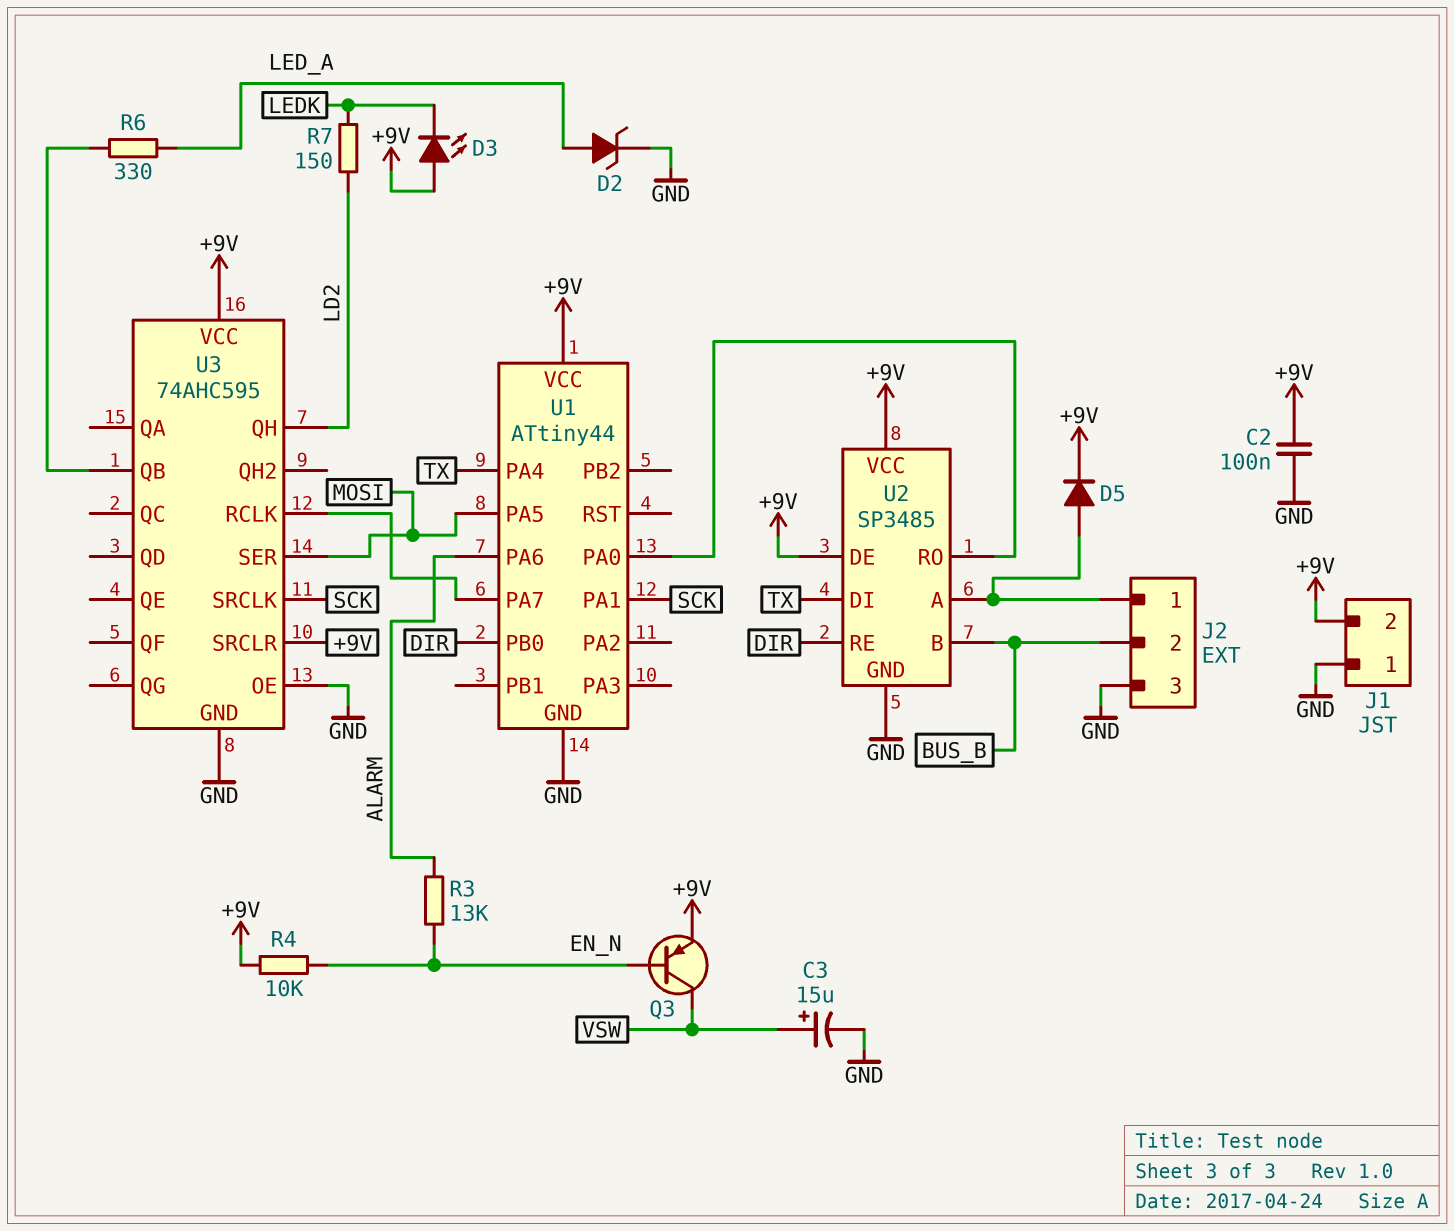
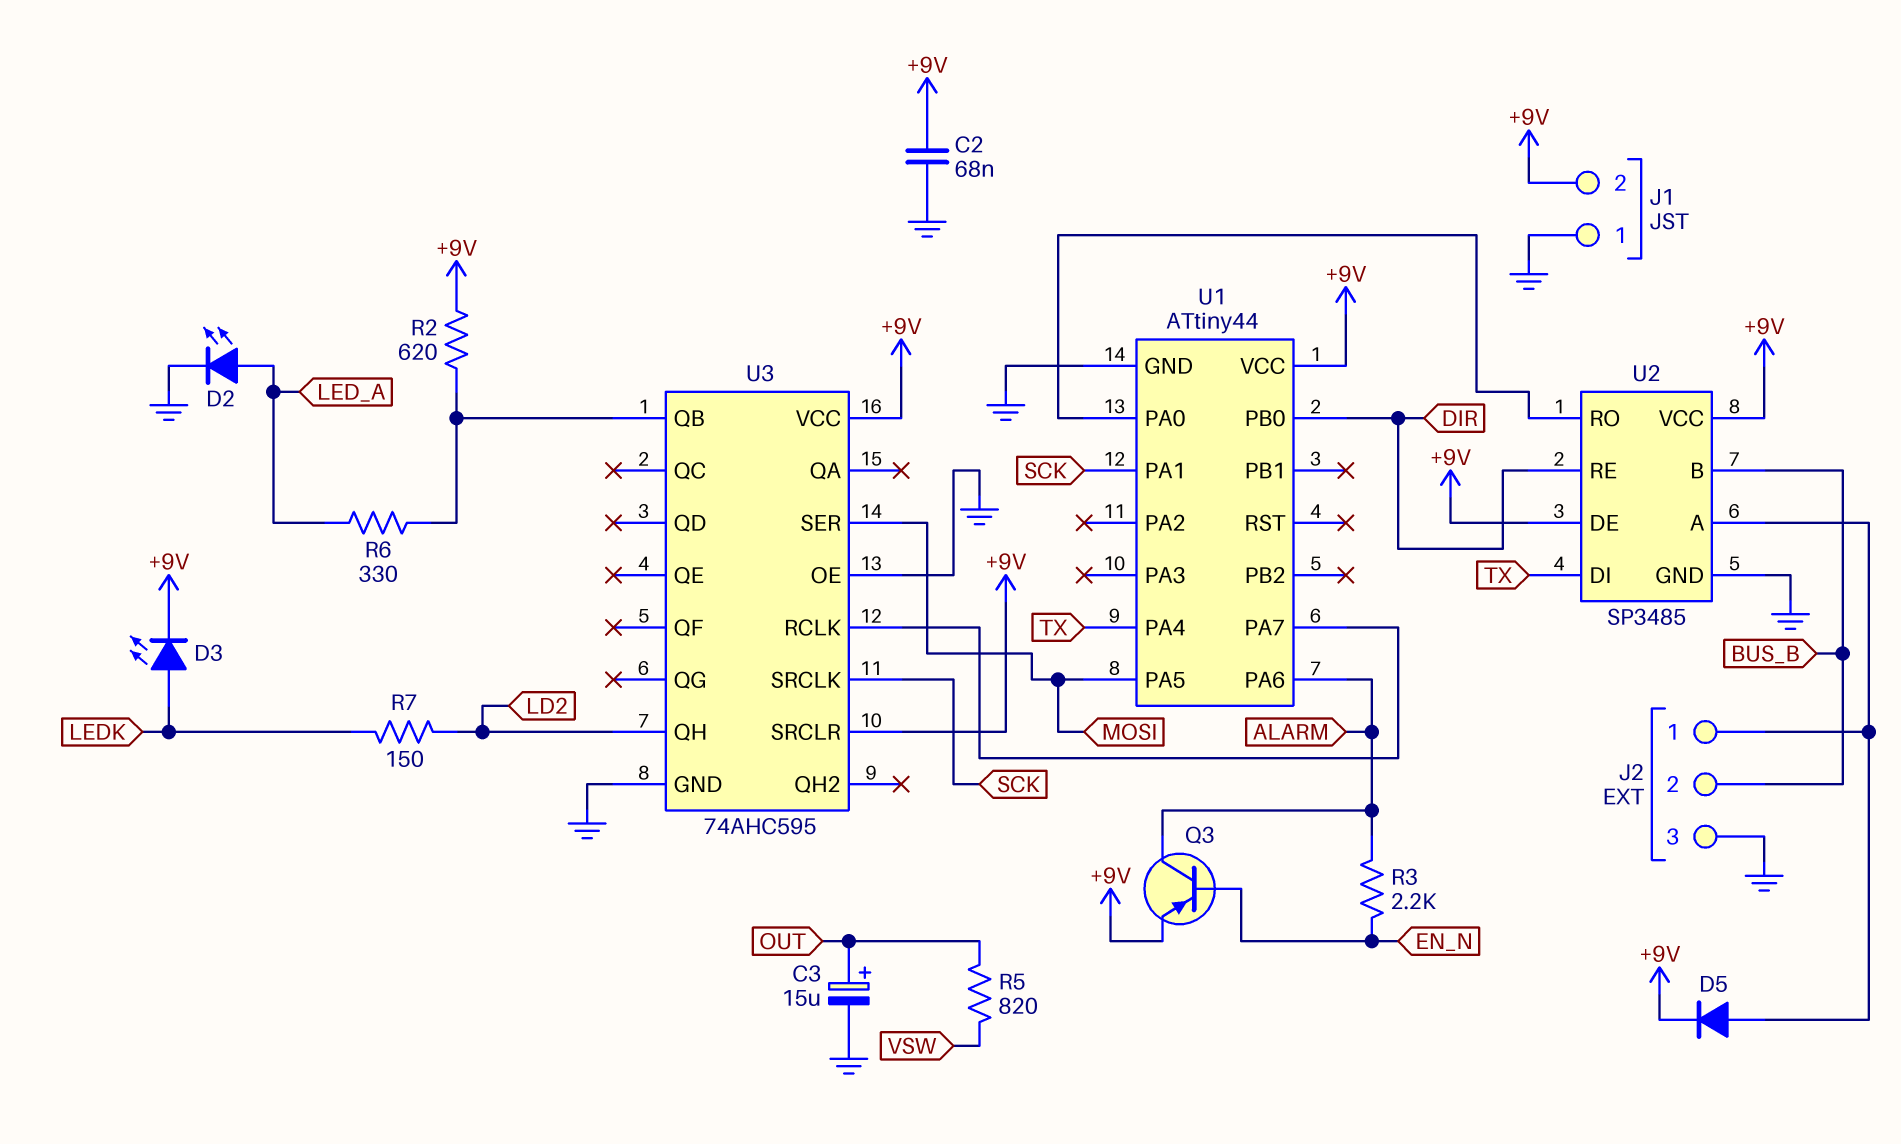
C2: 100nF (+9V, GND) -> 68nF (+9V, GND)
C3: 15uF (plus VSW, minus GND) -> 15uF (plus OUT, minus GND)
D2: zener (A LED_A, K GND) -> LED (A LED_A, K GND)
D3: LED (A +9V, K LEDK) -> LED (A LEDK, K +9V)
Q3: PNP (B EN_N, C VSW, E +9V) -> PNP (B EN_N, C ALARM, E +9V)
R2: none -> 620 (+9V, U3/QB)
R3: 13k (ALARM, EN_N) -> 2.2k (ALARM, EN_N)
R4: 10k (+9V, EN_N) -> none
R5: none -> 820 (OUT, VSW)

